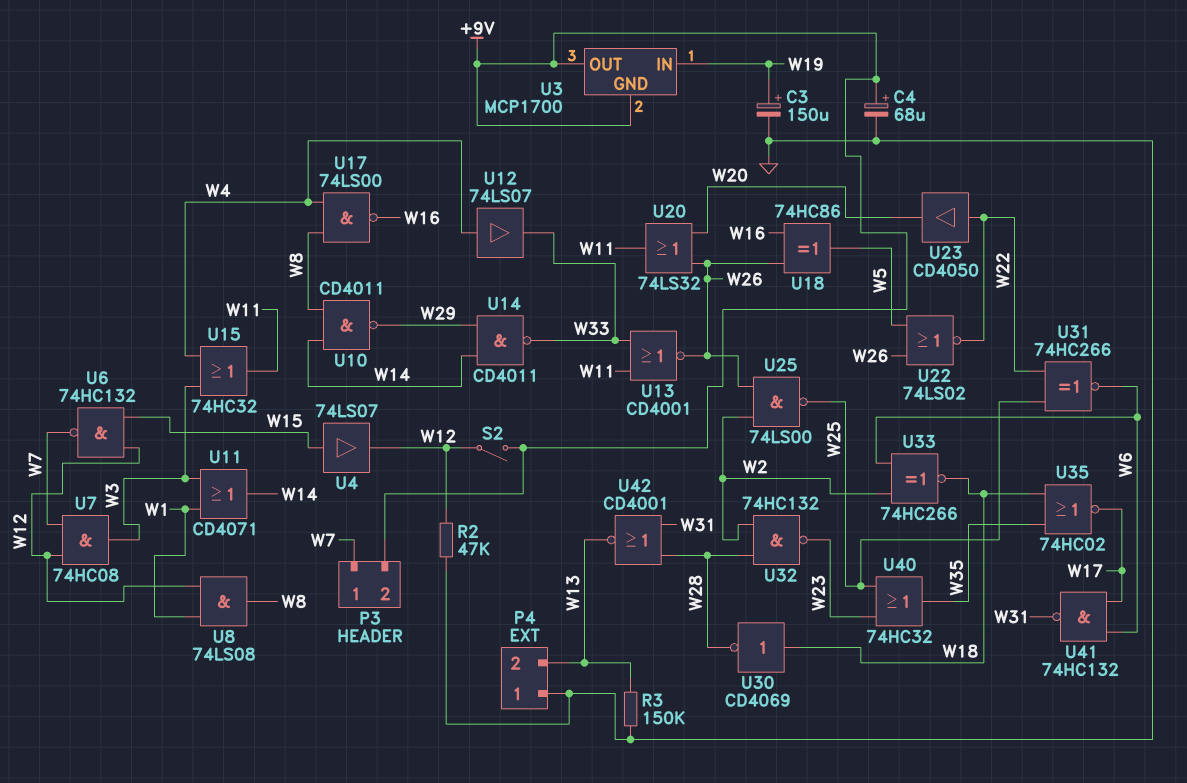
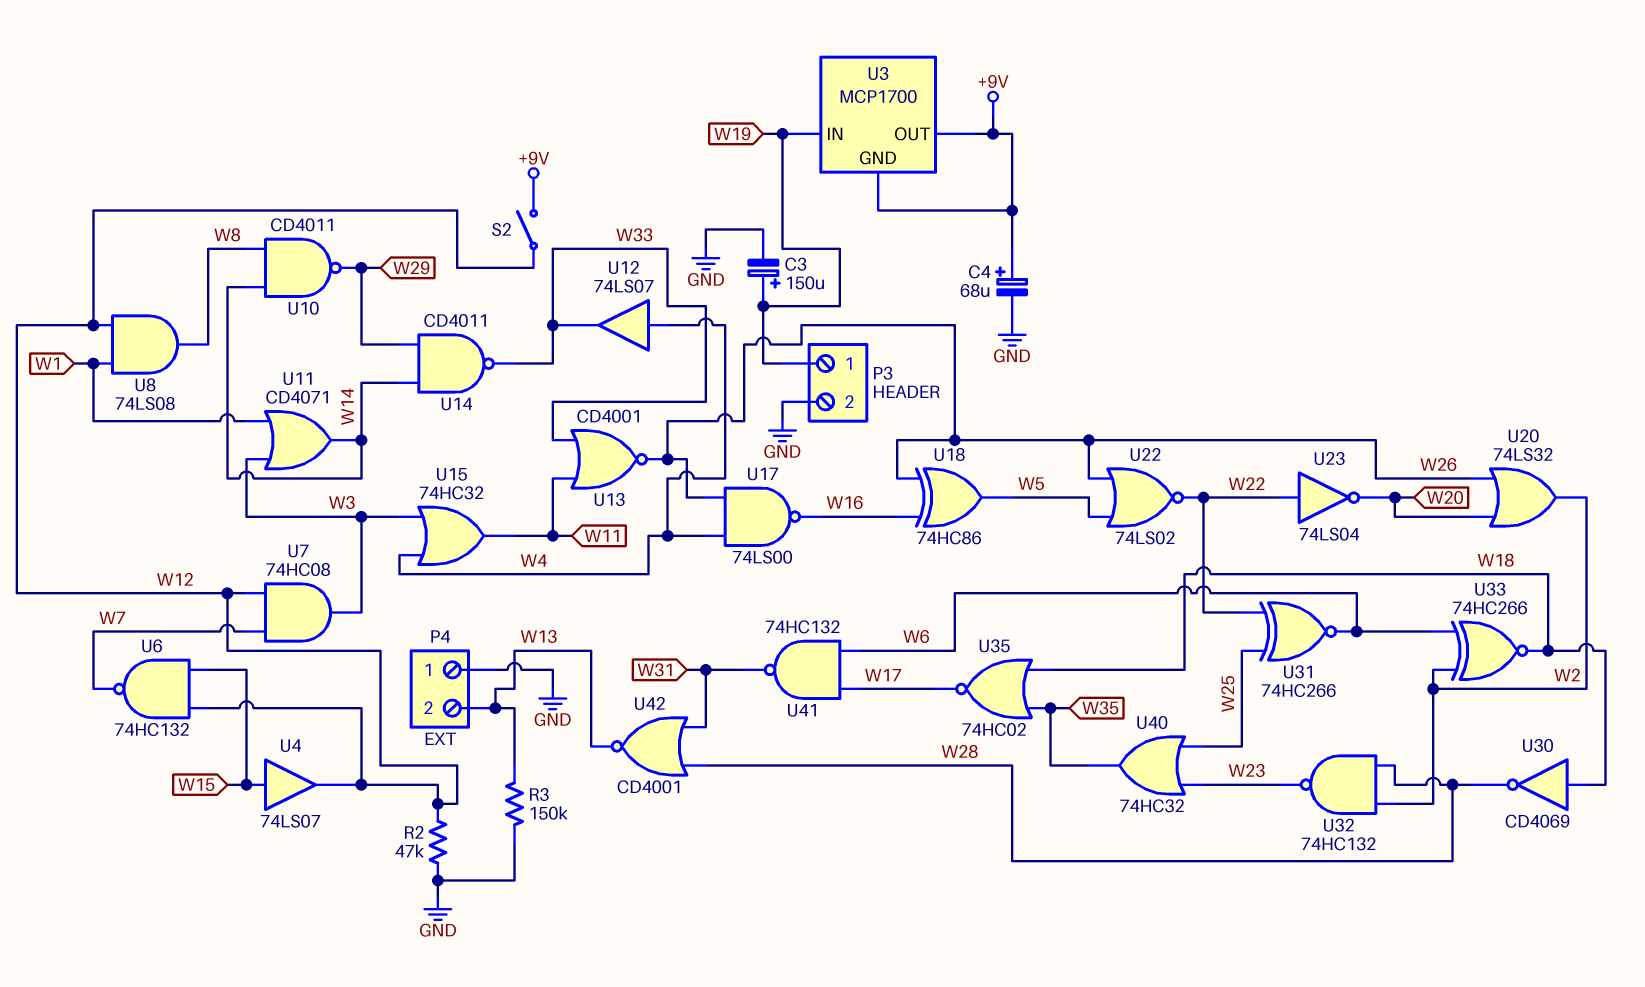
P3 pin 1: W7 -> W19
P3 pin 2: +9V -> GND
U17: NAND 74LS00 (in W4, in W8, out W16) -> NAND 74LS00 (in W4, in W26, out W16)
U20: OR 74LS32 (in W20, in W26, out W11) -> OR 74LS32 (in W20, in W26, out W2)
U23: buffer CD4050 (in W22, out W20) -> NOT 74LS04 (in W22, out W20)
U25: NAND 74LS00 (in W2, in W26, out W25) -> none

